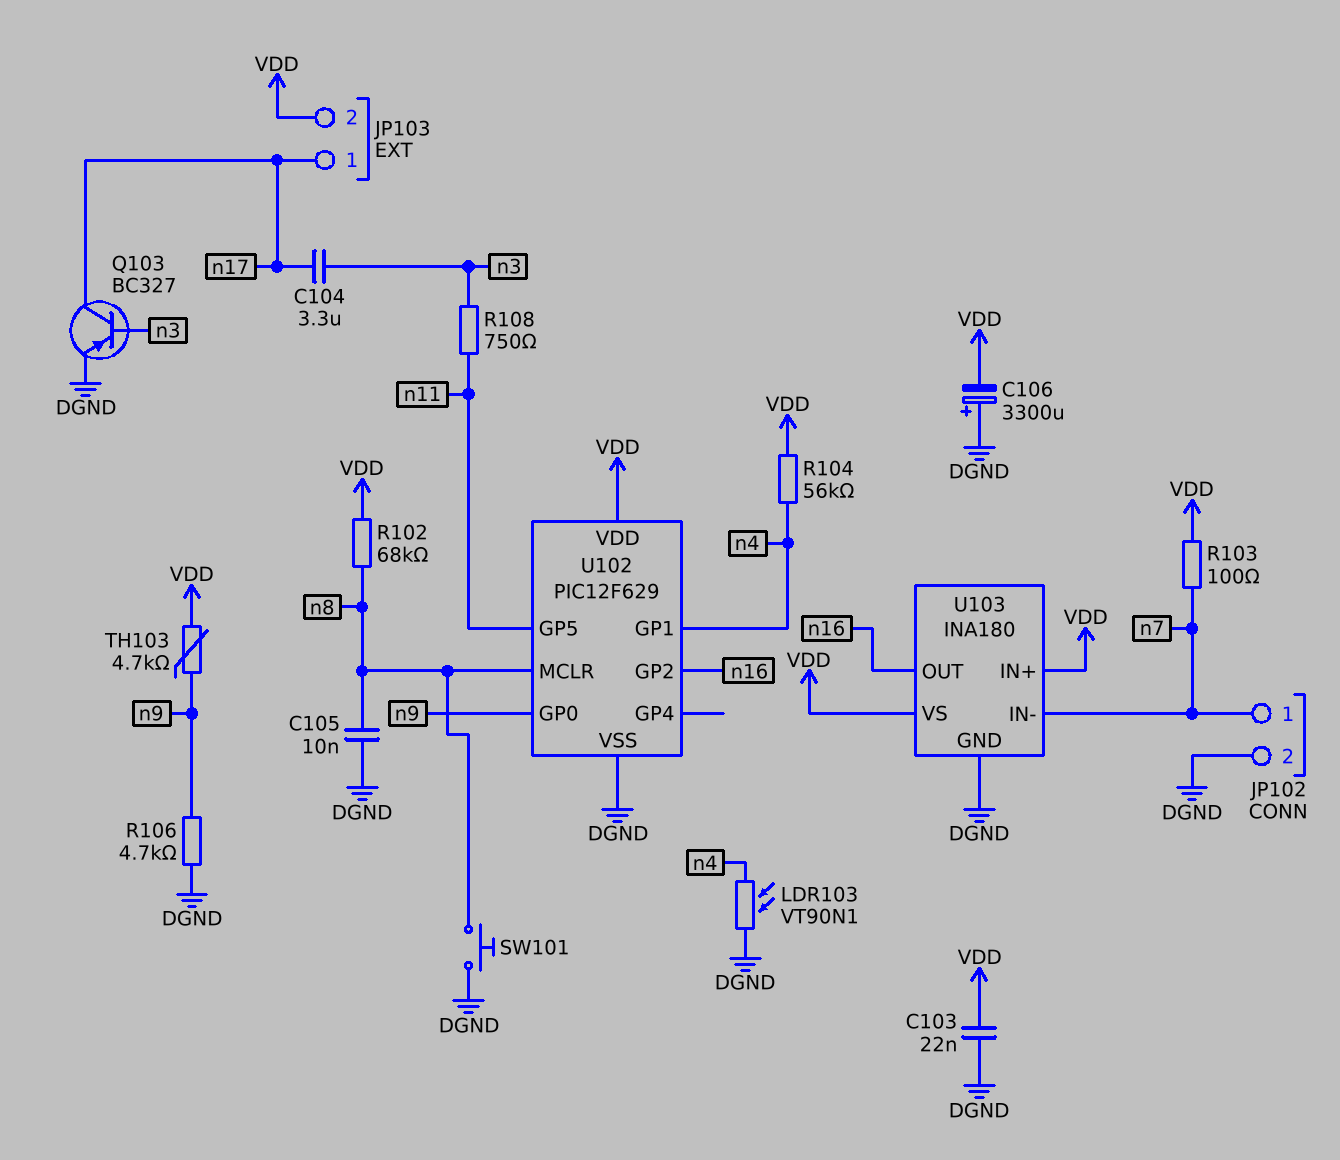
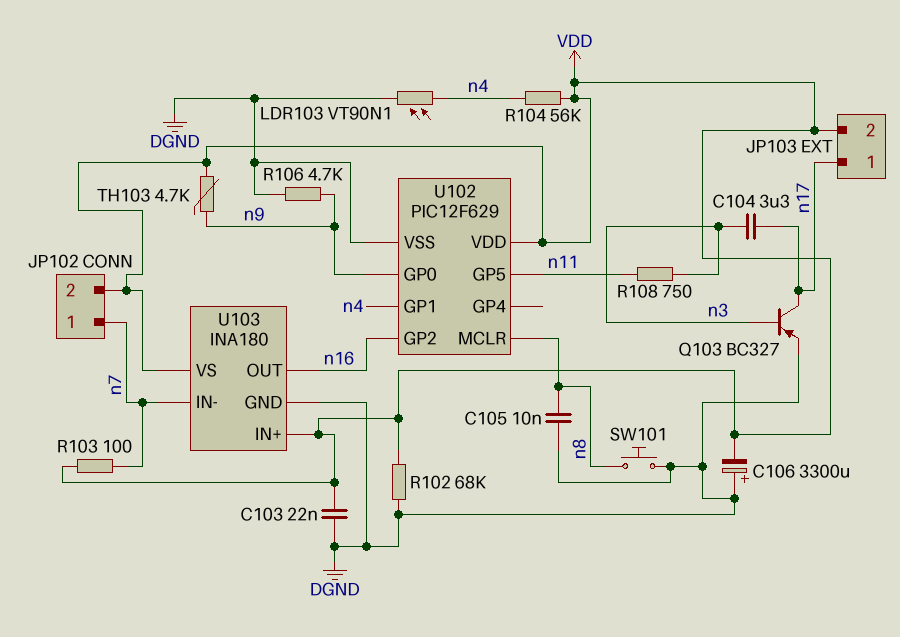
JP102 pin 2: DGND -> VDD
R102: 68k (VDD, n8) -> 68k (DGND, VDD)

